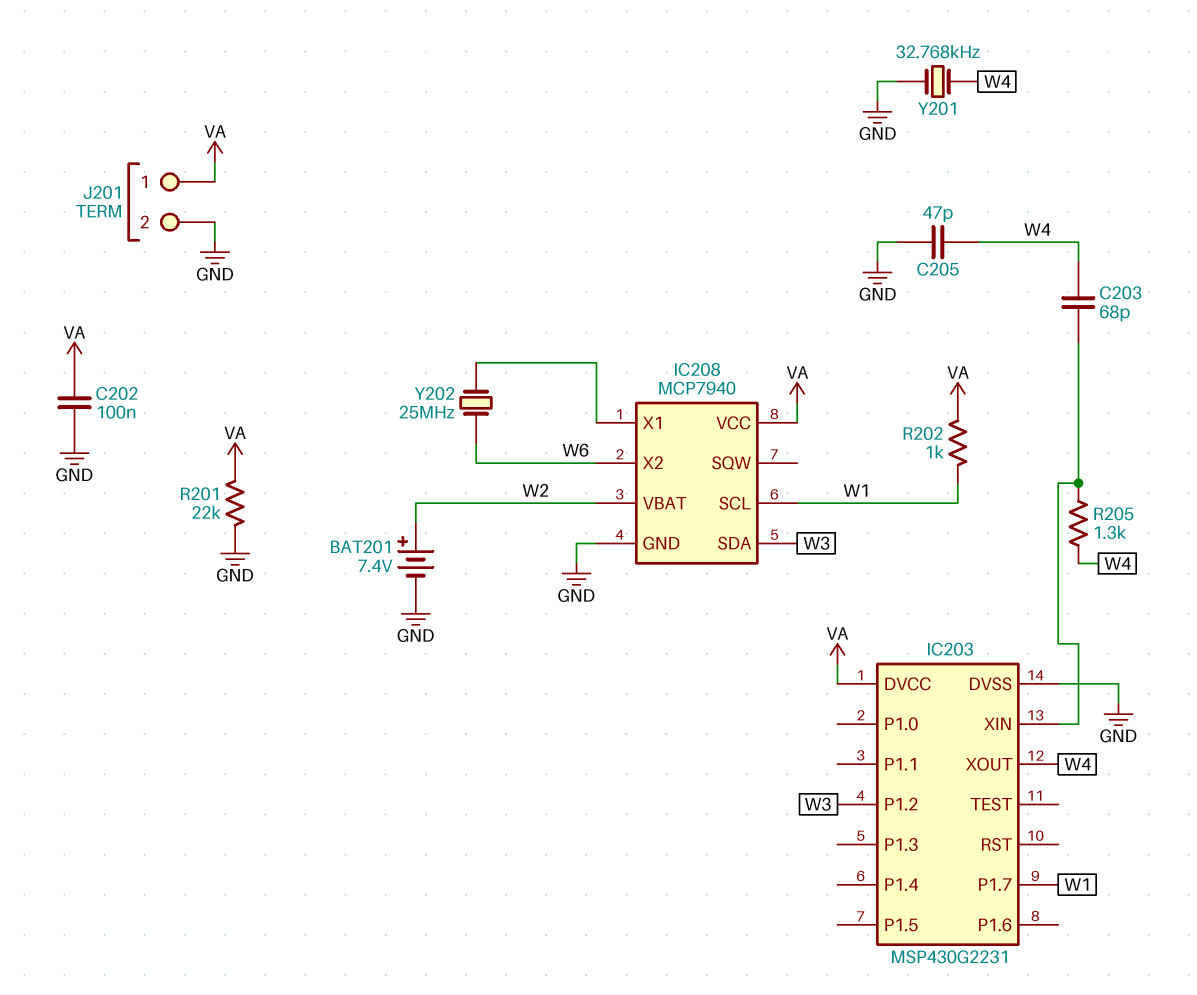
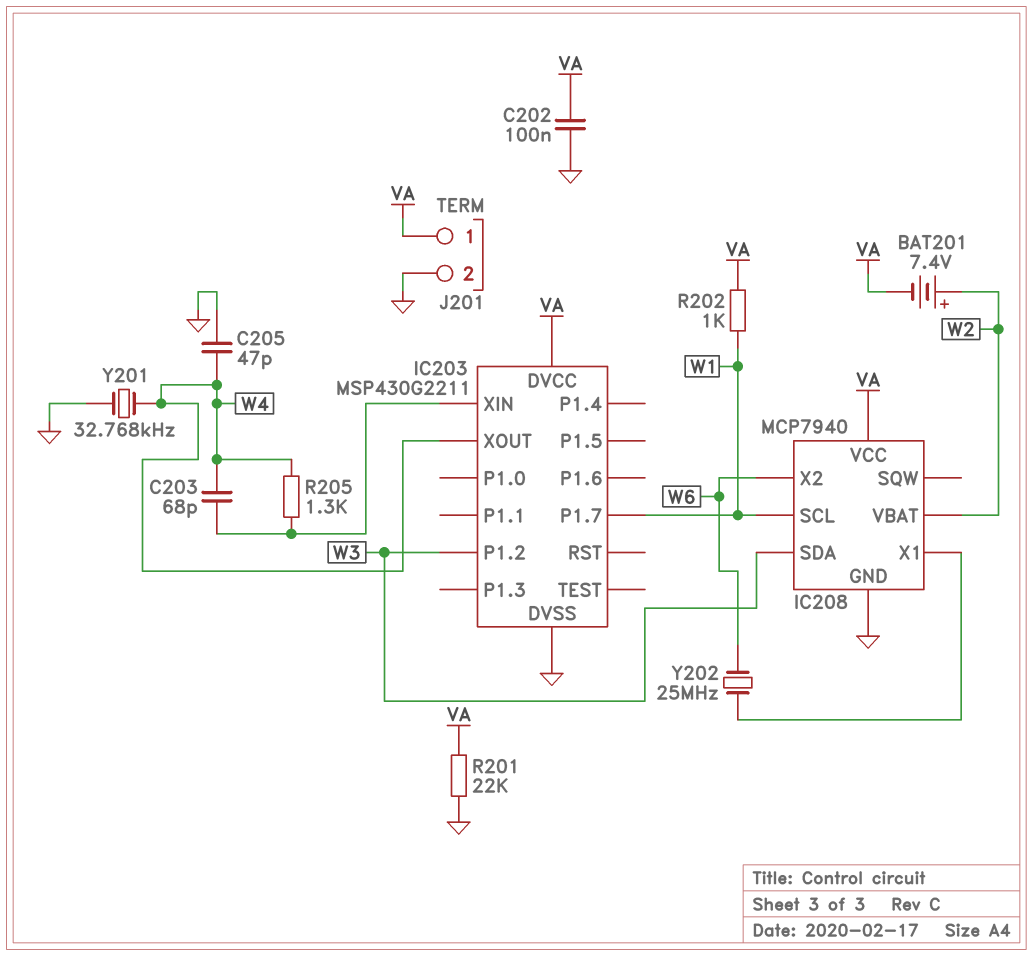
BAT201: 7.4V (plus W2, minus GND) -> 7.4V (plus W2, minus VA)
IC203: MSP430G2231 -> MSP430G2211

